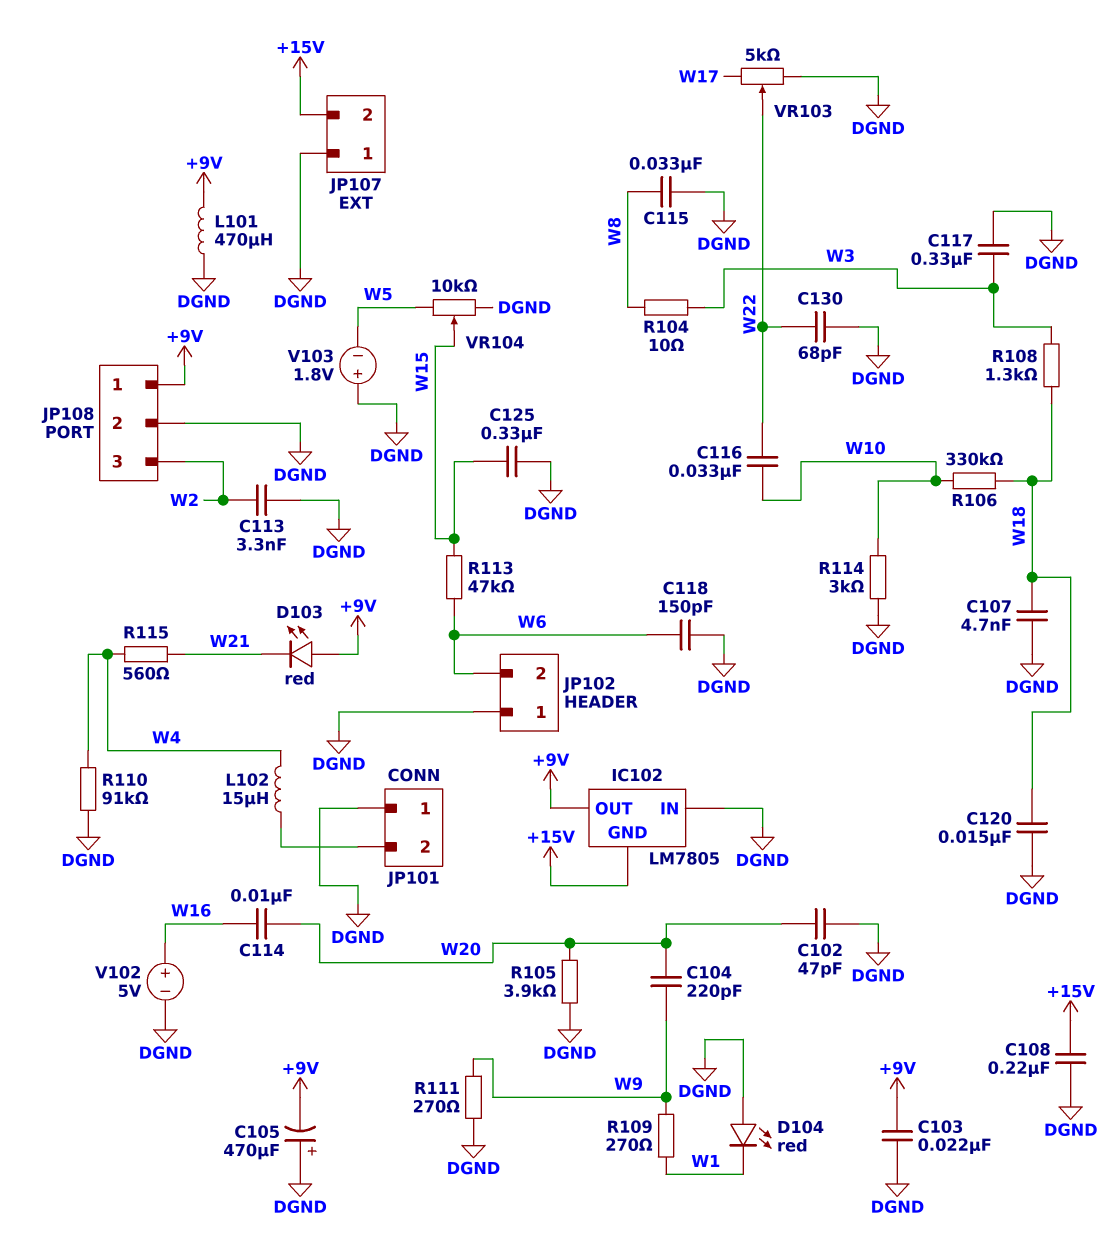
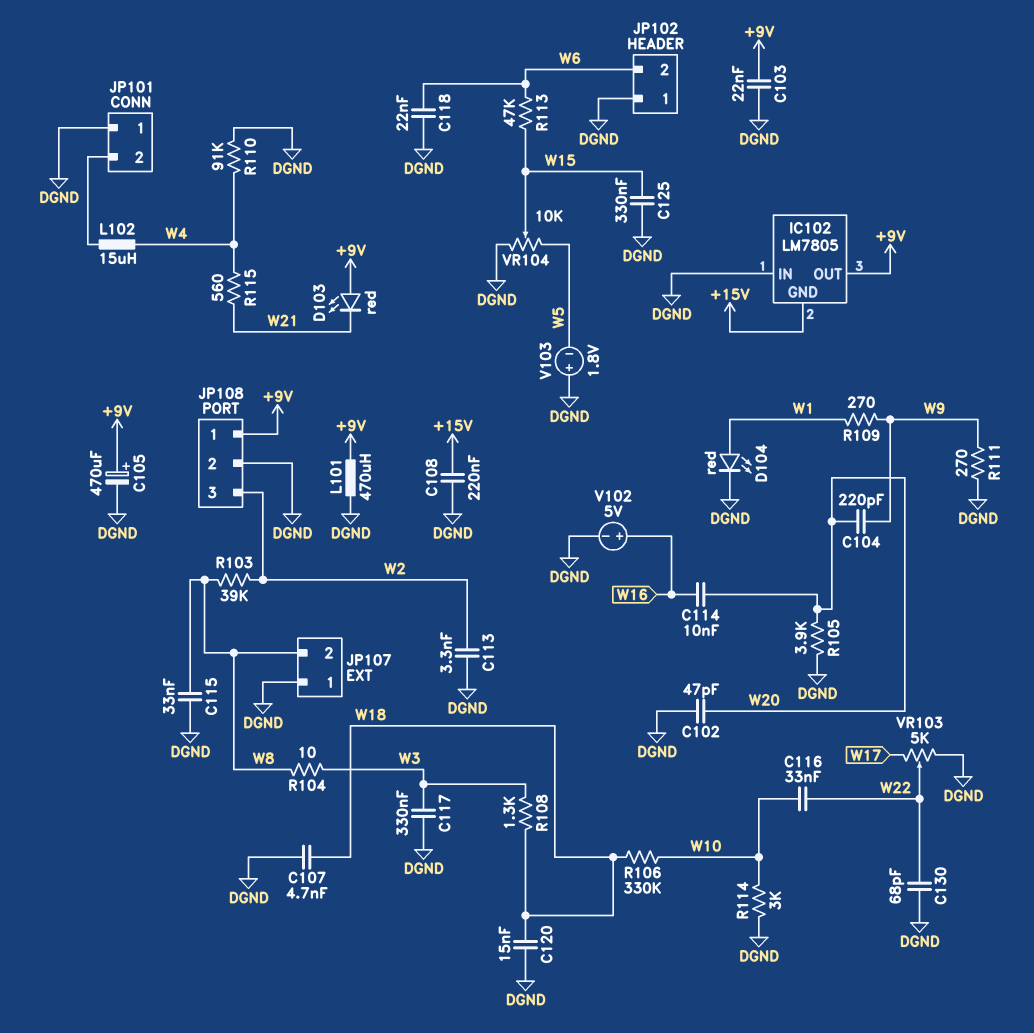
C105: 470uF (plus DGND, minus +9V) -> 470uF (plus +9V, minus DGND)
C118: 150pF (DGND, W6) -> 22nF (DGND, W6)
D104: LED red (A DGND, K W1) -> LED red (A W1, K DGND)
JP107 pin 2: +15V -> W8
R103: none -> 39k (W2, W8)

